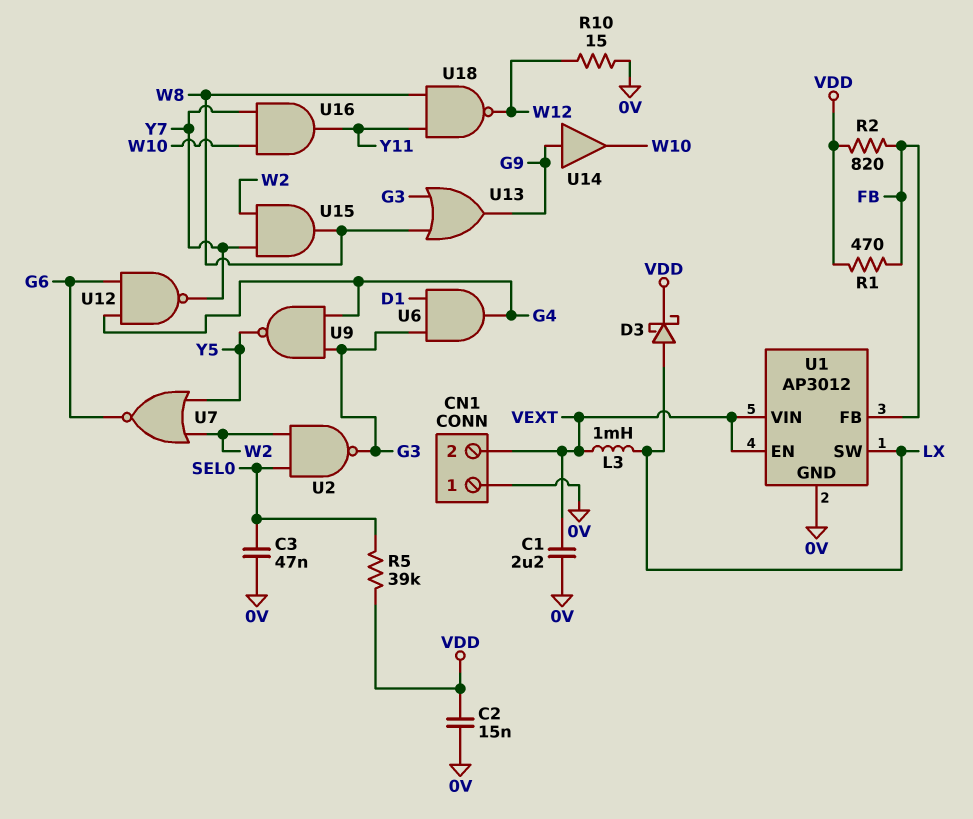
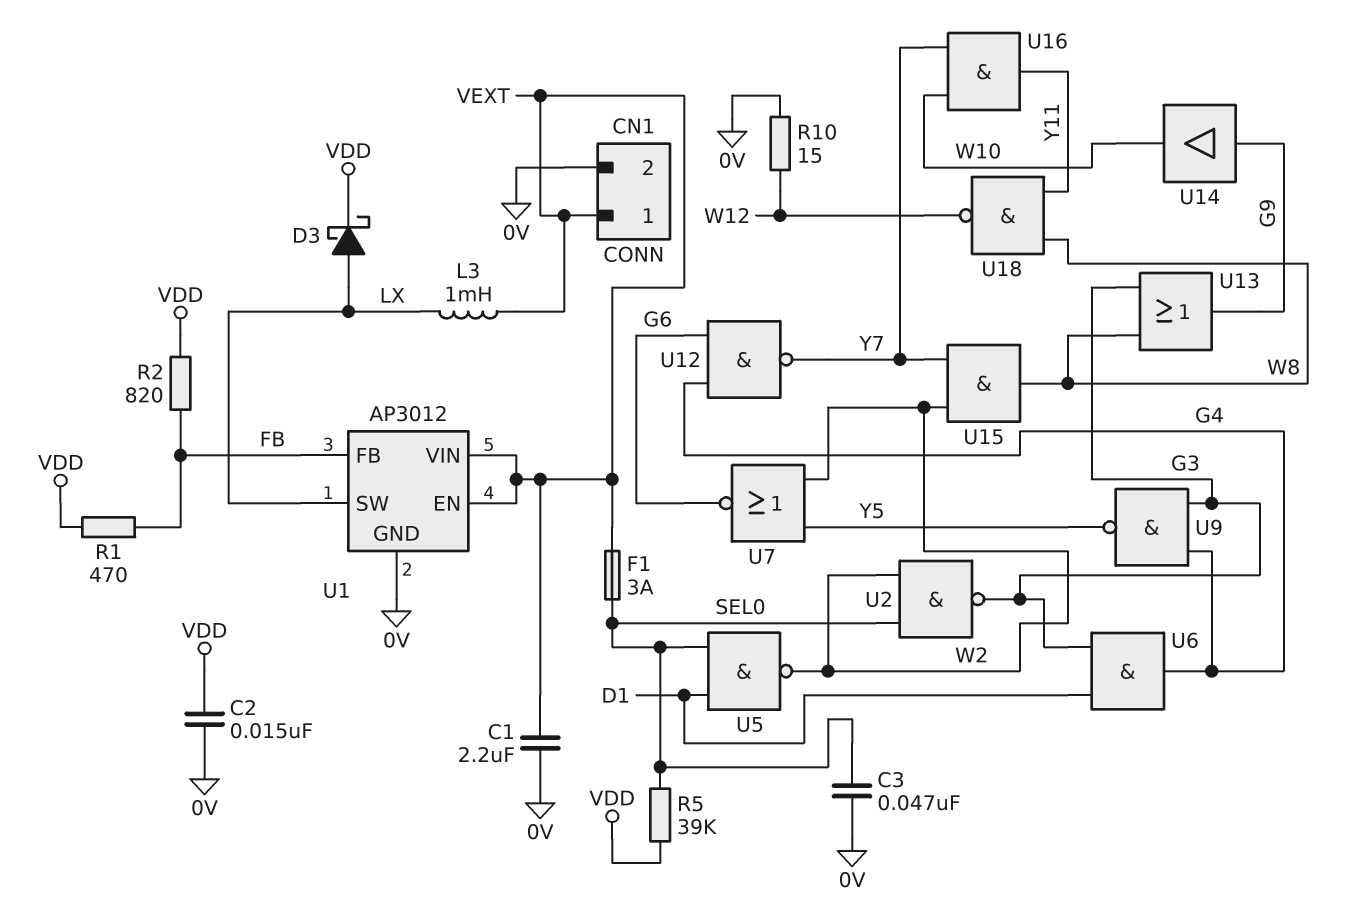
CN1 pin 1: 0V -> VEXT
CN1 pin 2: VEXT -> 0V
F1: none -> 3A (SEL0, VEXT)
U5: none -> NAND (in D1, in SEL0, out W2)

